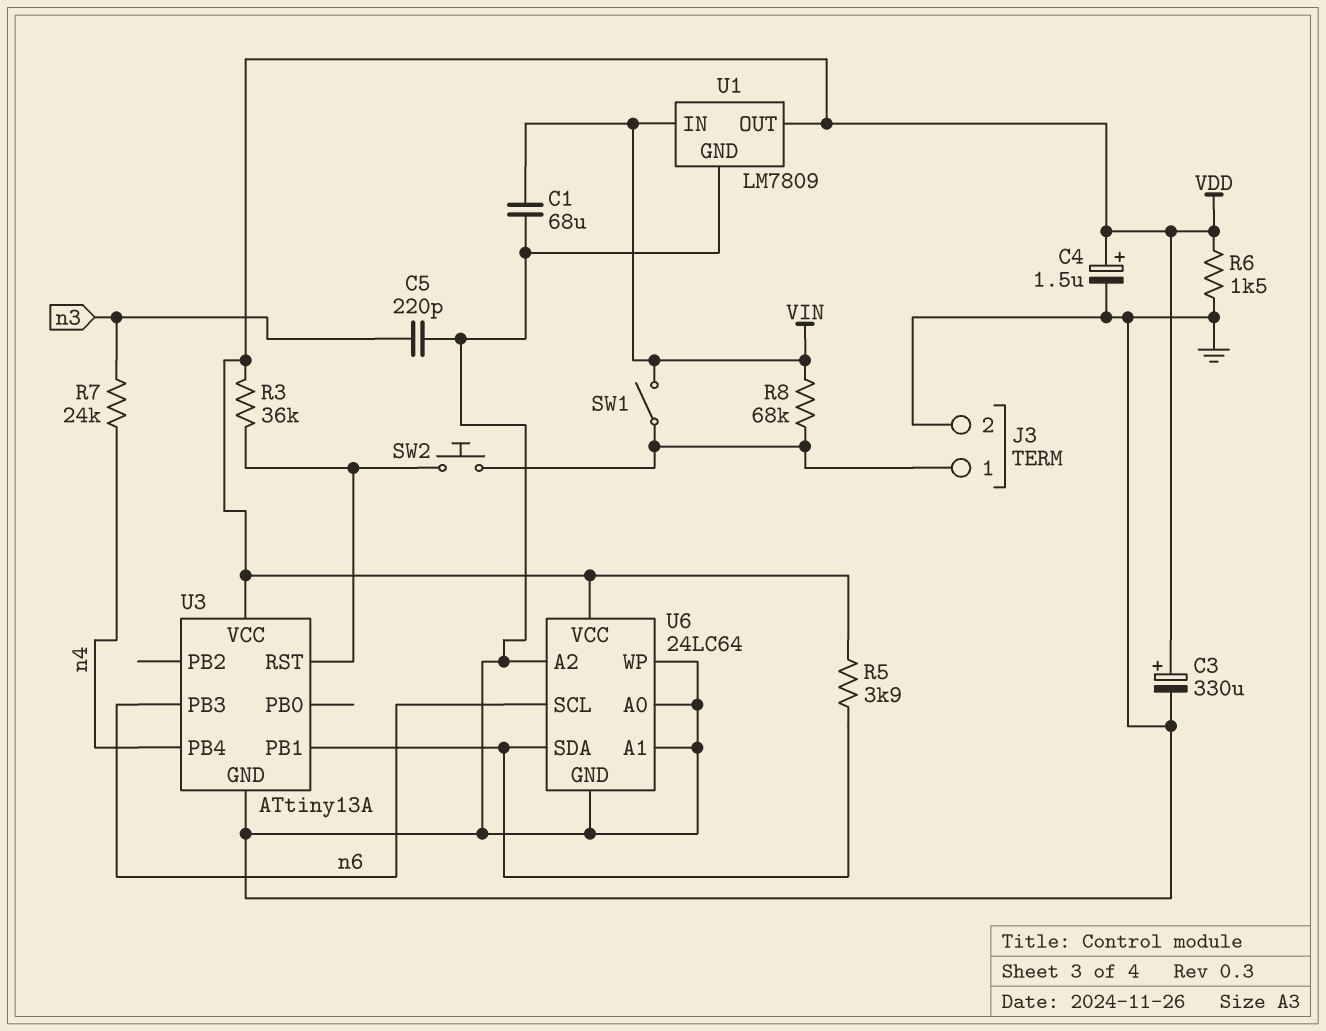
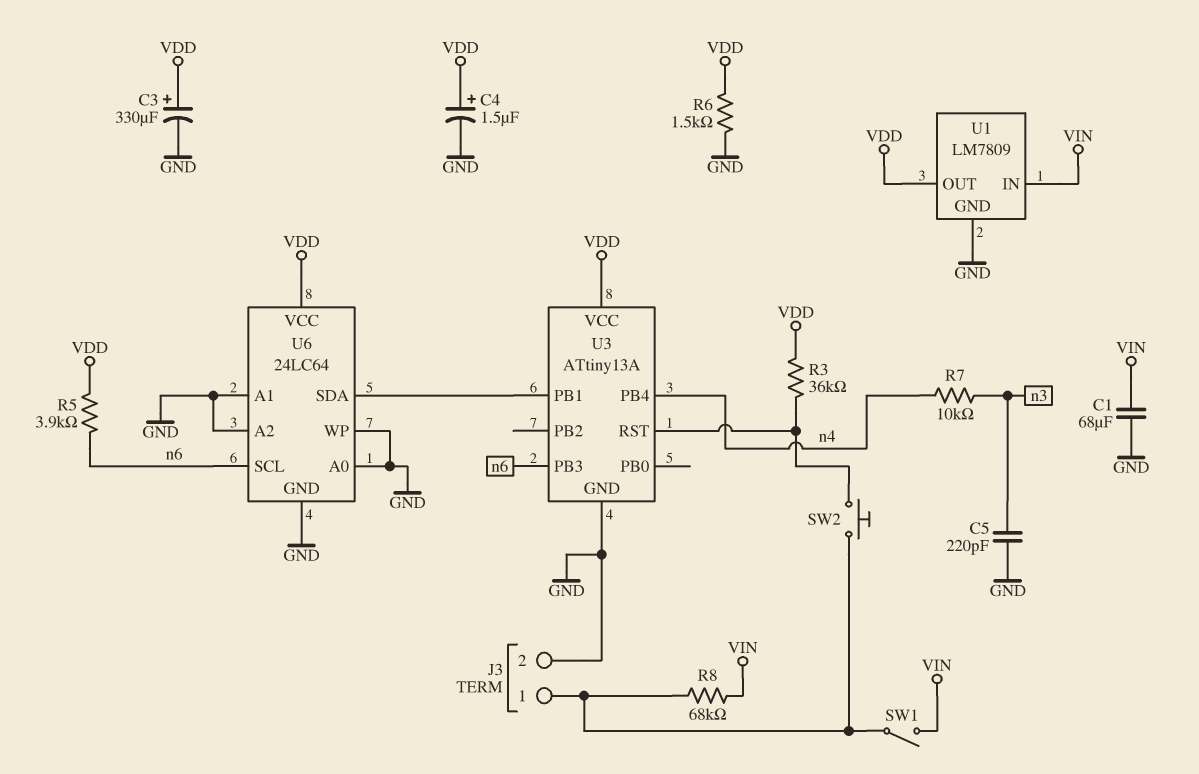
R5: 3.9k (U3/PB1, VDD) -> 3.9k (VDD, n6)
R7: 24k (n3, n4) -> 10k (n3, n4)

